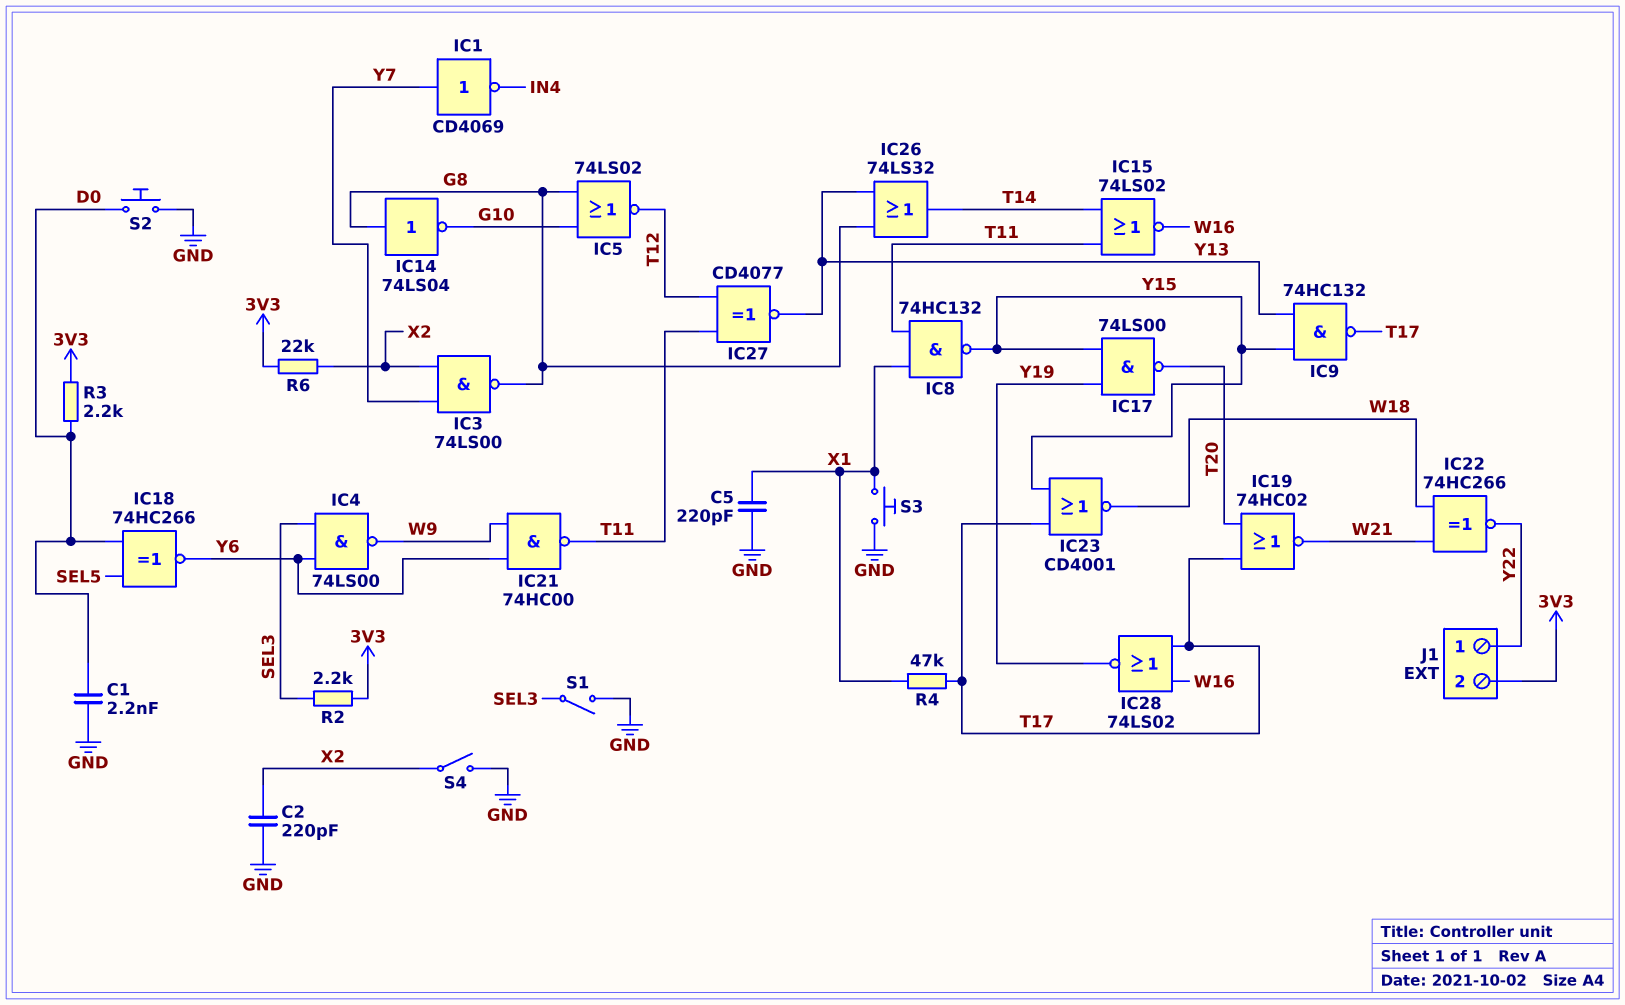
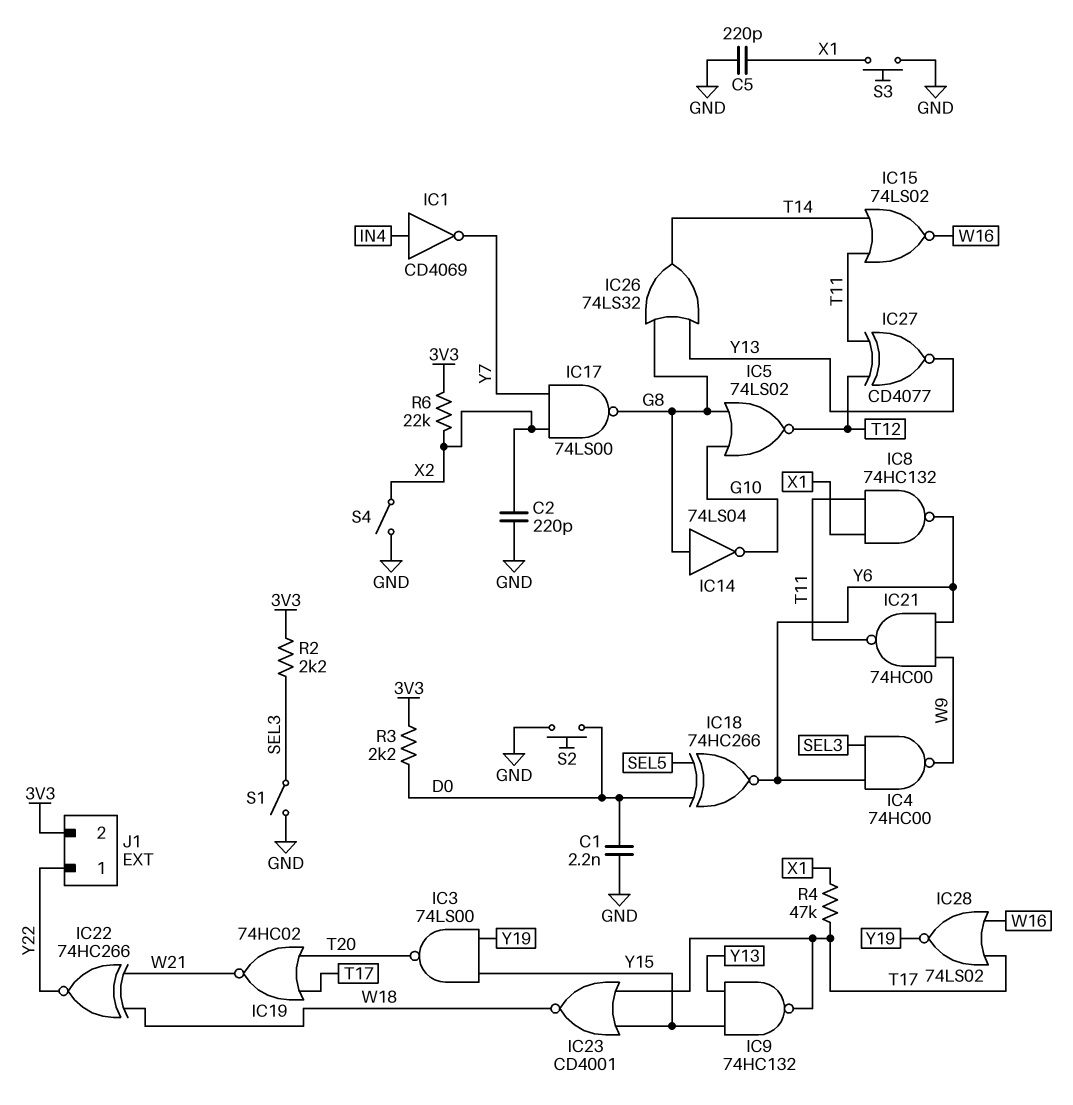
IC1: NOT CD4069 (in Y7, out IN4) -> NOT CD4069 (in IN4, out Y7)
IC3: NAND 74LS00 (in X2, in Y7, out G8) -> NAND 74LS00 (in Y15, in Y19, out T20)
IC4: NAND 74LS00 (in SEL3, in Y6, out W9) -> NAND 74HC00 (in SEL3, in Y6, out W9)
IC8: NAND 74HC132 (in T11, in X1, out Y15) -> NAND 74HC132 (in T11, in X1, out Y6)
IC17: NAND 74LS00 (in Y15, in Y19, out T20) -> NAND 74LS00 (in X2, in Y7, out G8)

